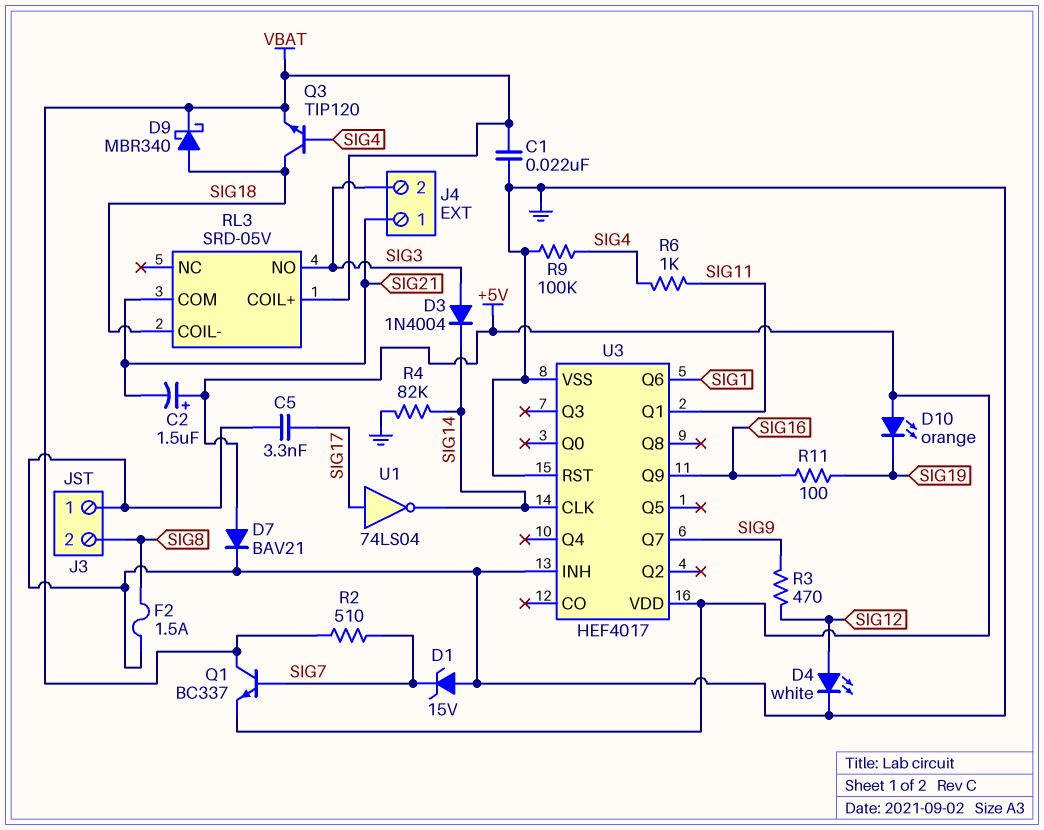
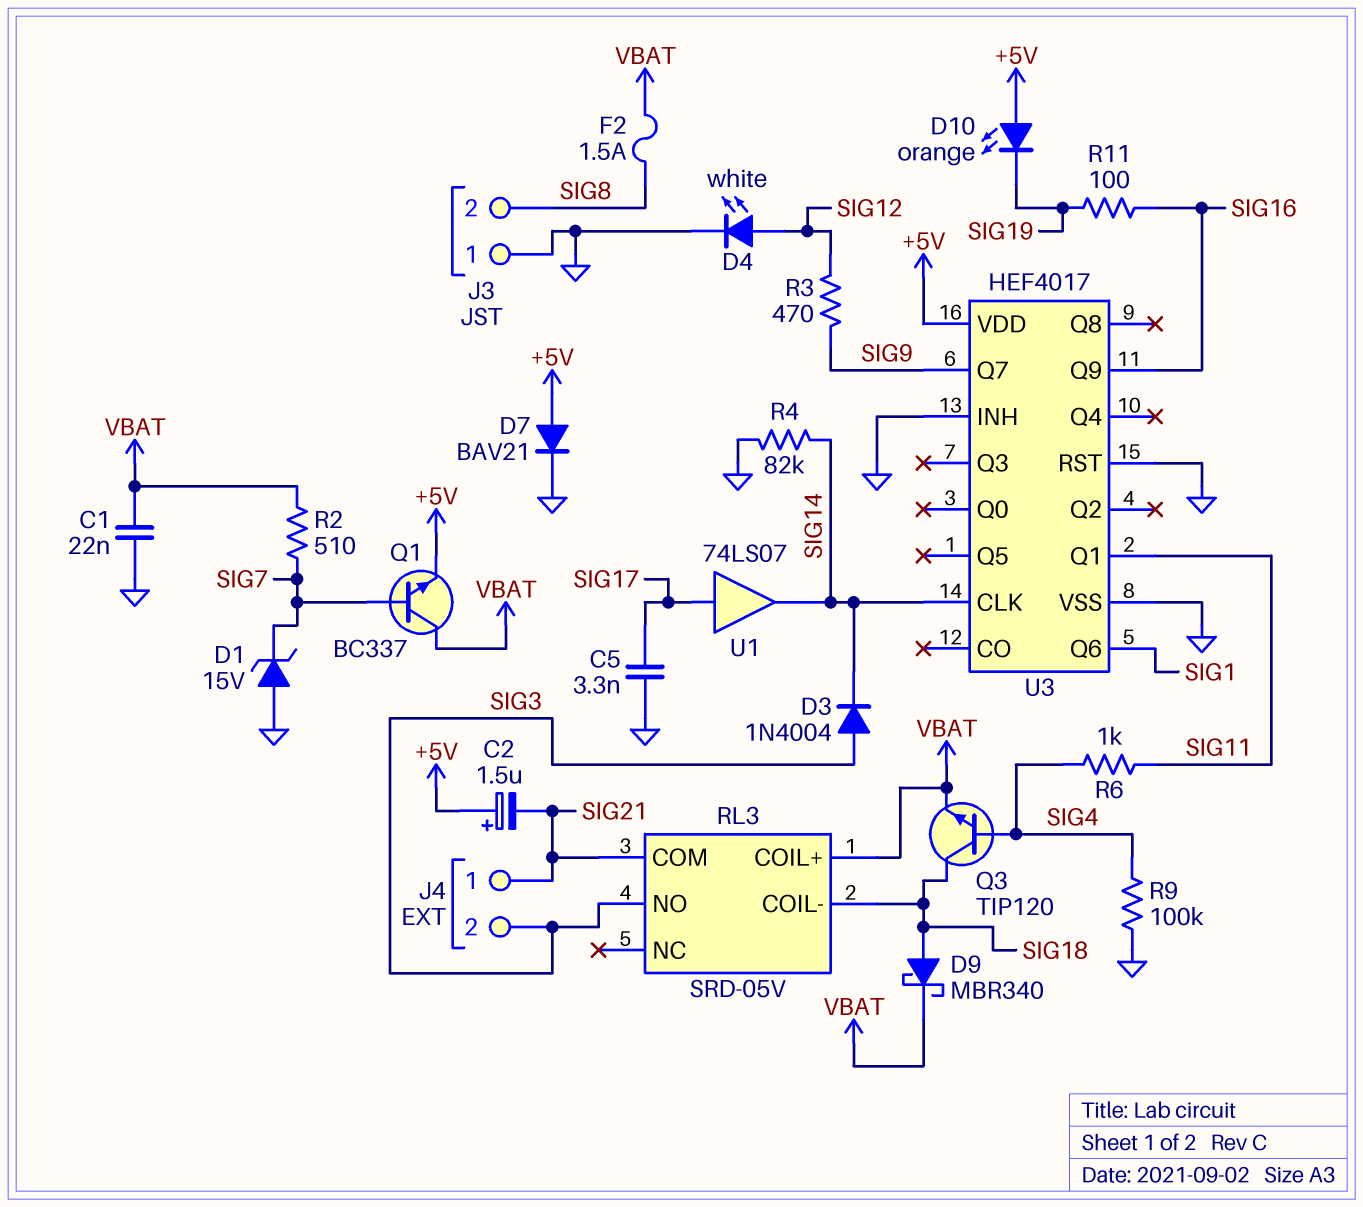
F2: 1.5A (GND, SIG8) -> 1.5A (SIG8, VBAT)
U1: NOT 74LS04 (in SIG17, out SIG14) -> buffer 74LS07 (in SIG17, out SIG14)

